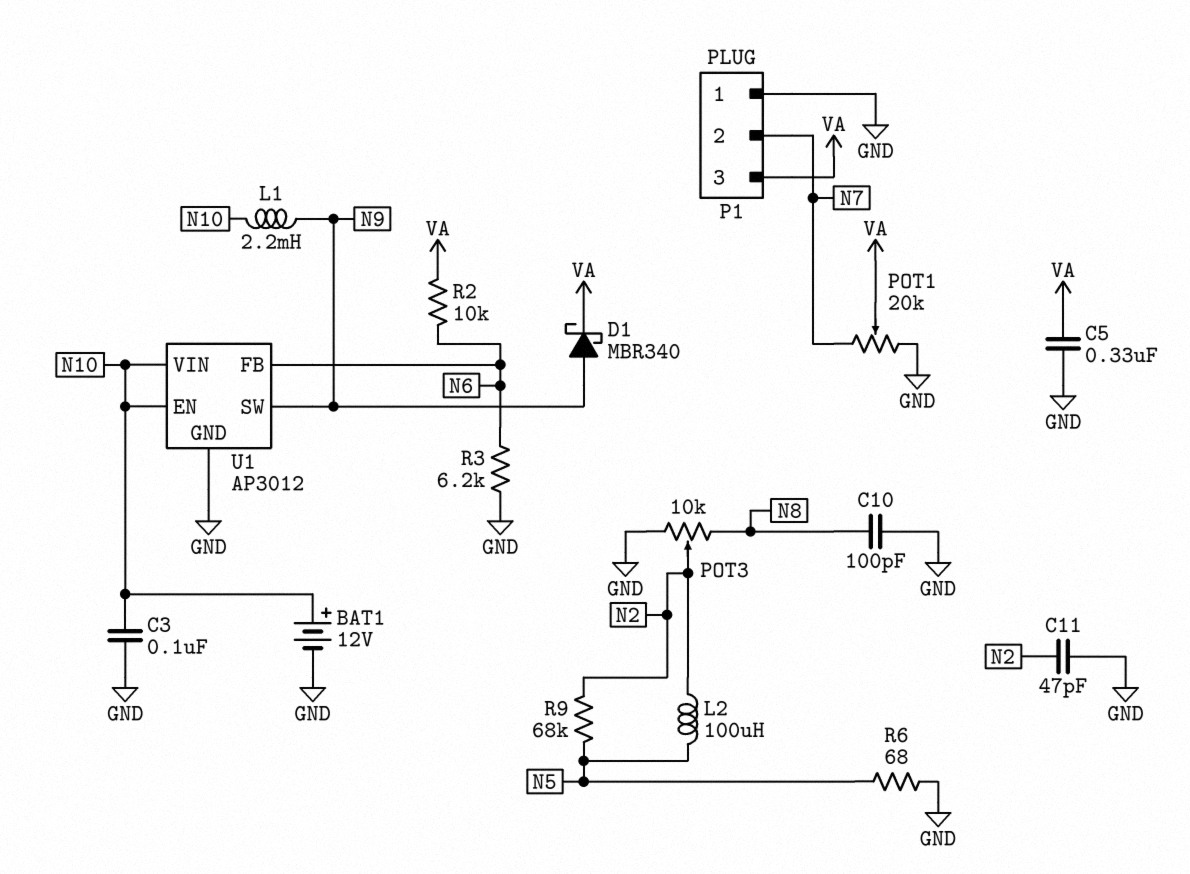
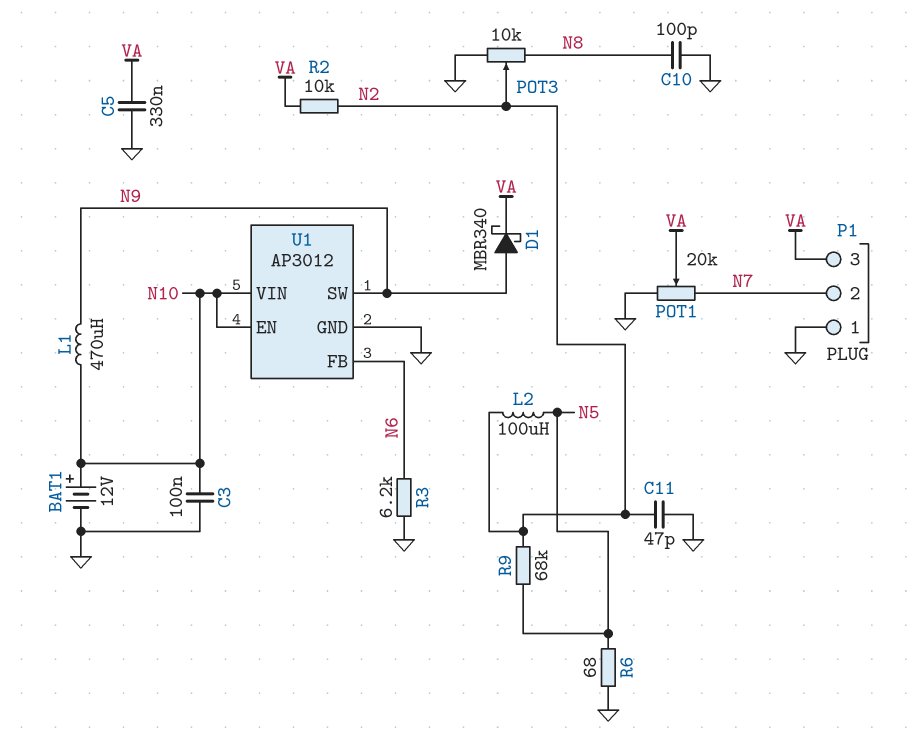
L1: 2.2mH (N9, N10) -> 470uH (N9, N10)
R2: 10k (N6, VA) -> 10k (N2, VA)

